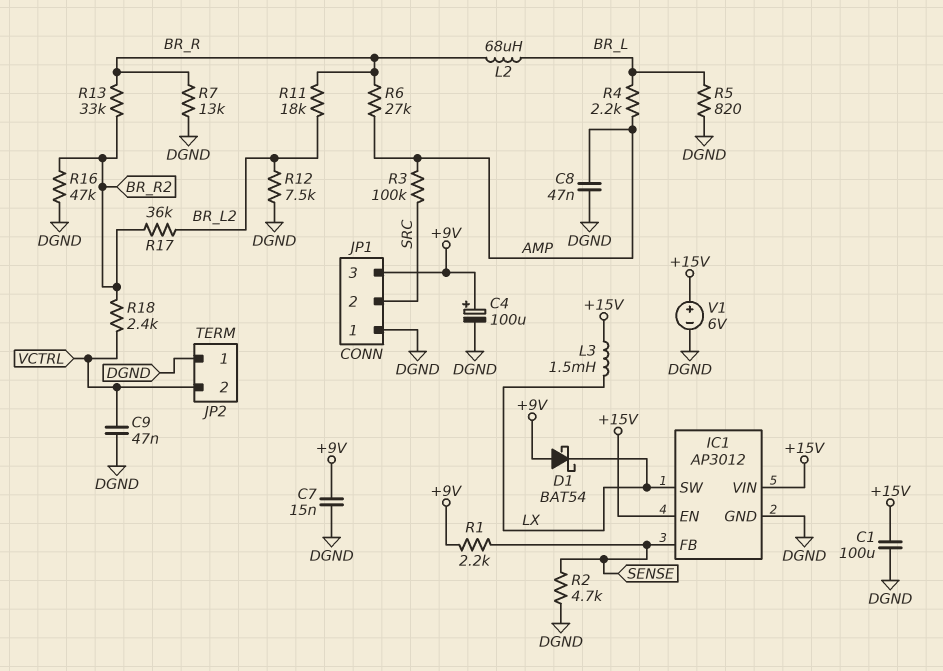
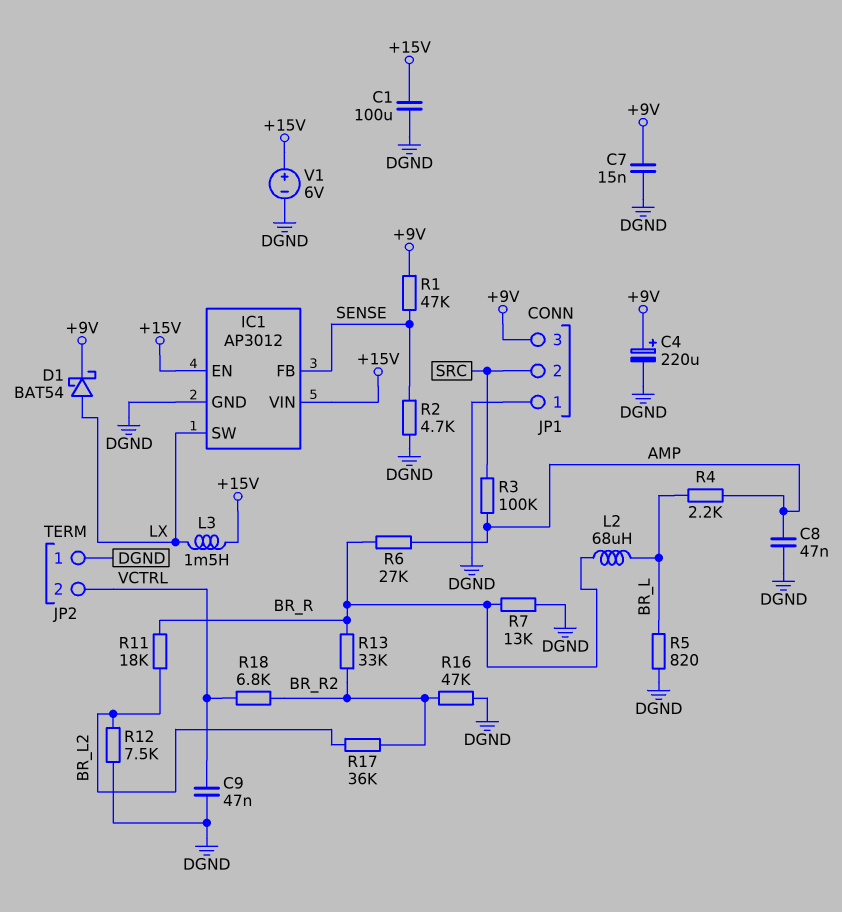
C4: 100uF (plus +9V, minus DGND) -> 220uF (plus +9V, minus DGND)
D1: schottky BAT54 (A +9V, K LX) -> schottky BAT54 (A LX, K +9V)
R1: 2.2k (+9V, SENSE) -> 47k (+9V, SENSE)
R18: 2.4k (BR_R2, VCTRL) -> 6.8k (BR_R2, VCTRL)

